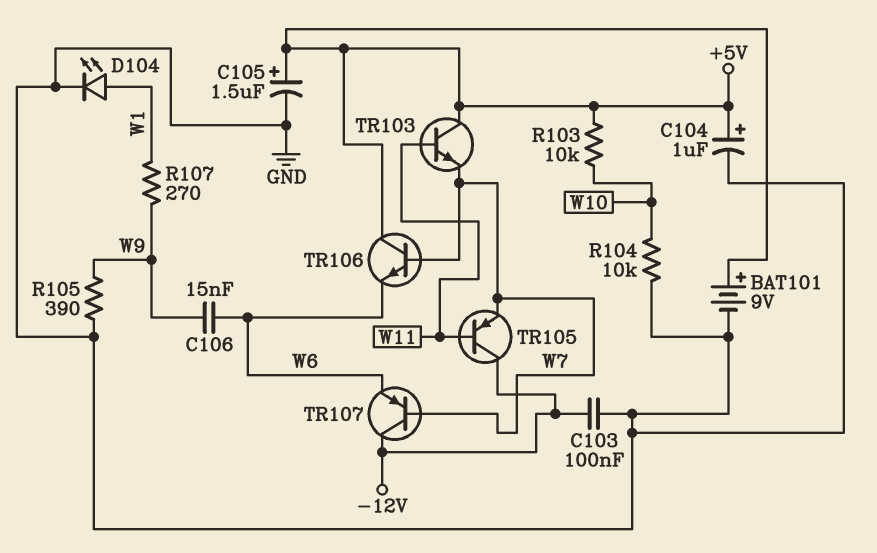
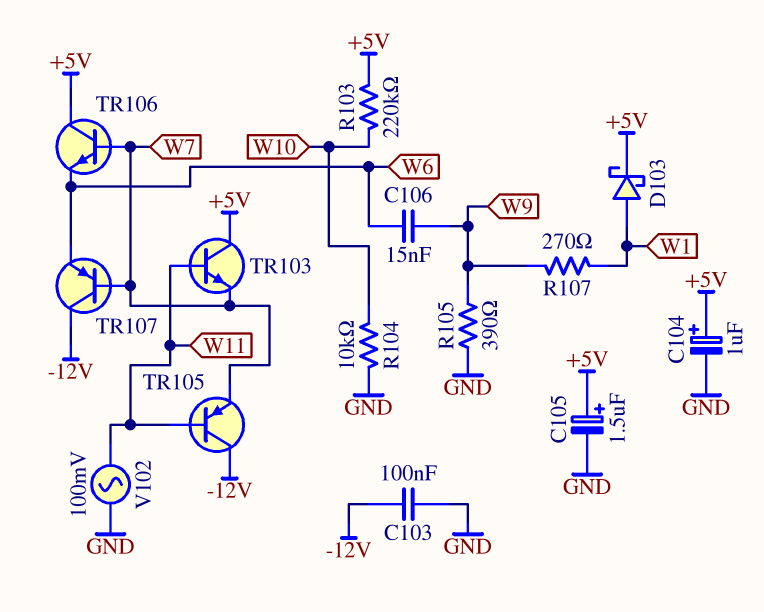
BAT101: 9V (plus +5V, minus GND) -> none
D103: none -> schottky (A W1, K +5V)
D104: LED (A W1, K GND) -> none
R103: 10k (+5V, W10) -> 220k (+5V, W10)
V102: none -> AC 100mV (GND, W11)

